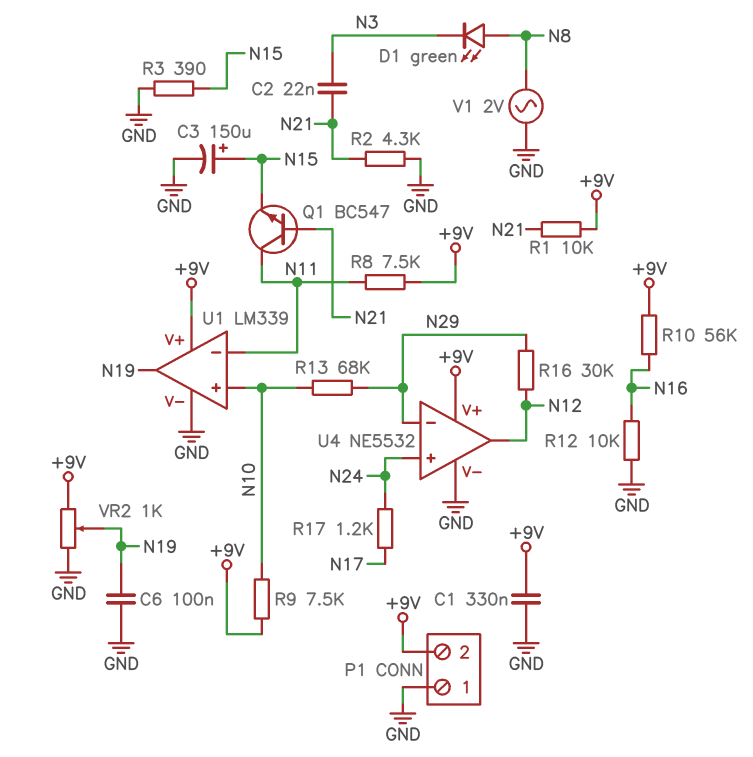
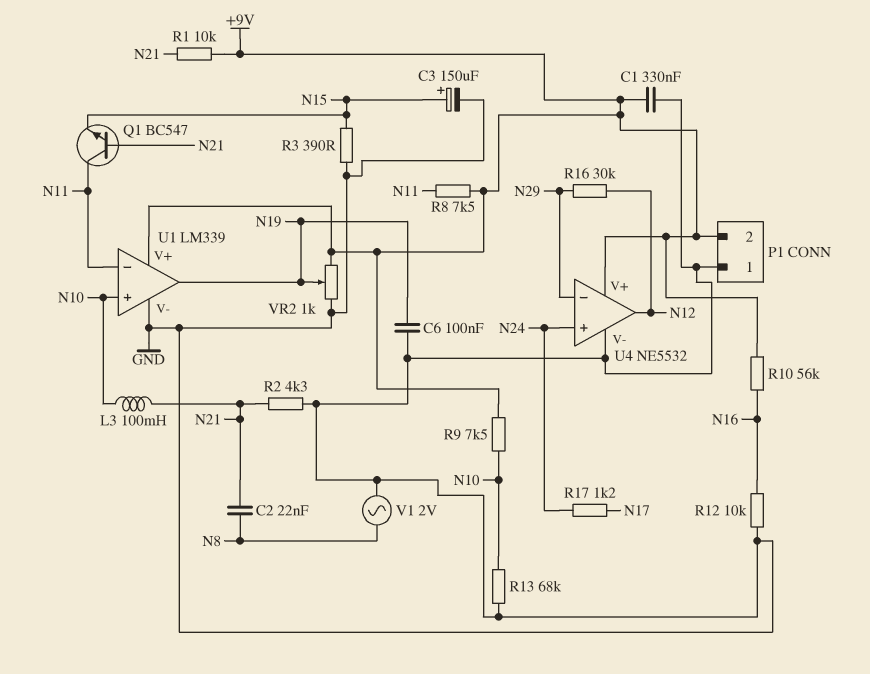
C2: 22nF (N3, N21) -> 22nF (N8, N21)
D1: LED green (A N8, K N3) -> none
L3: none -> 100mH (N10, N21)
R13: 68k (N10, N29) -> 68k (GND, N10)

